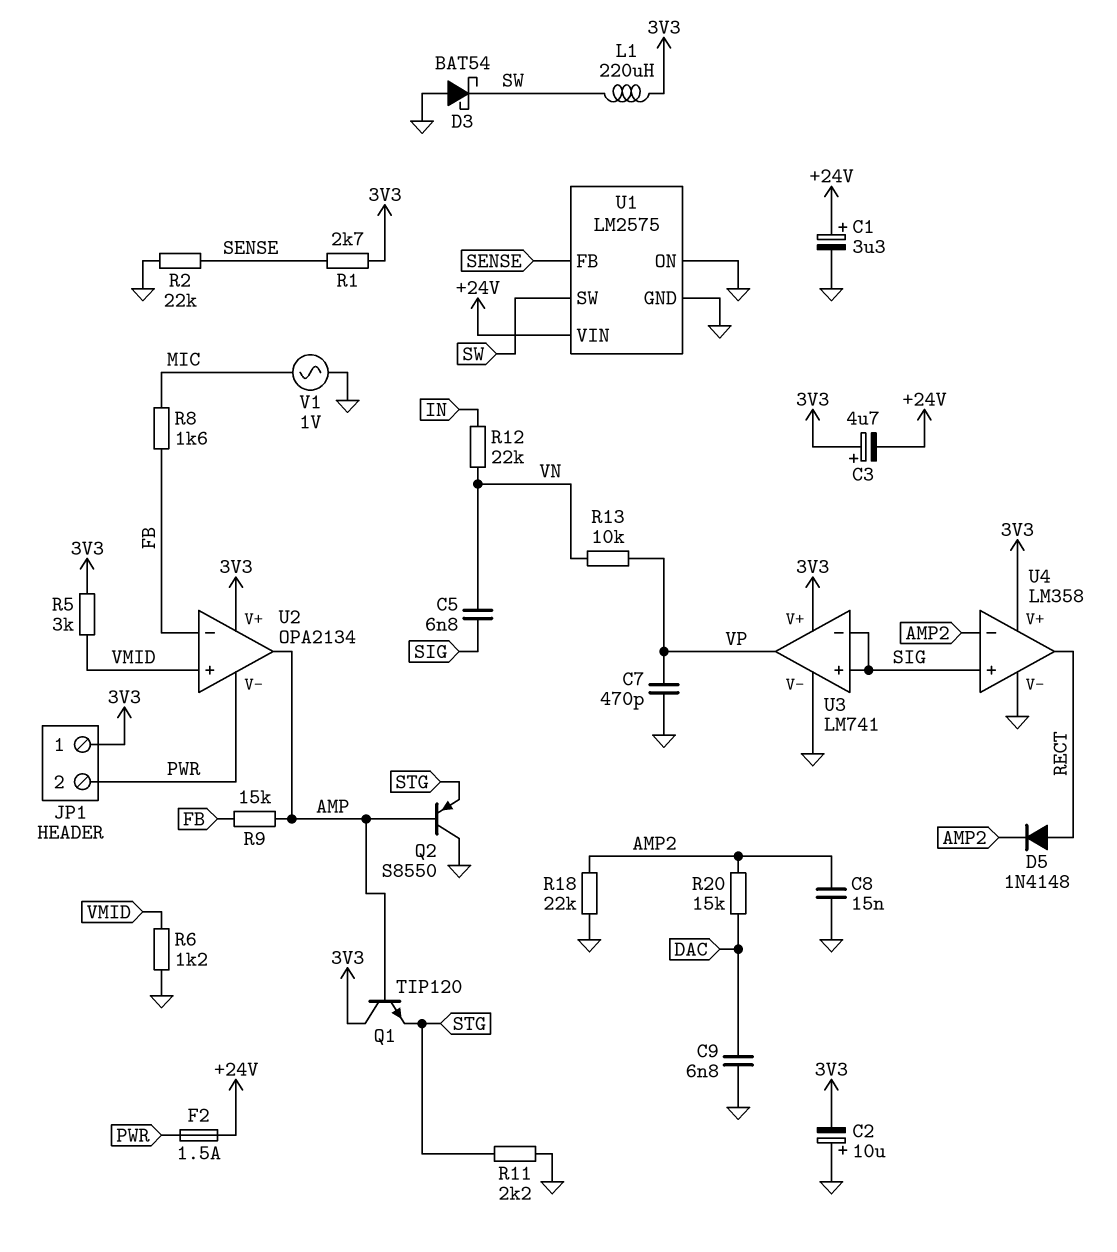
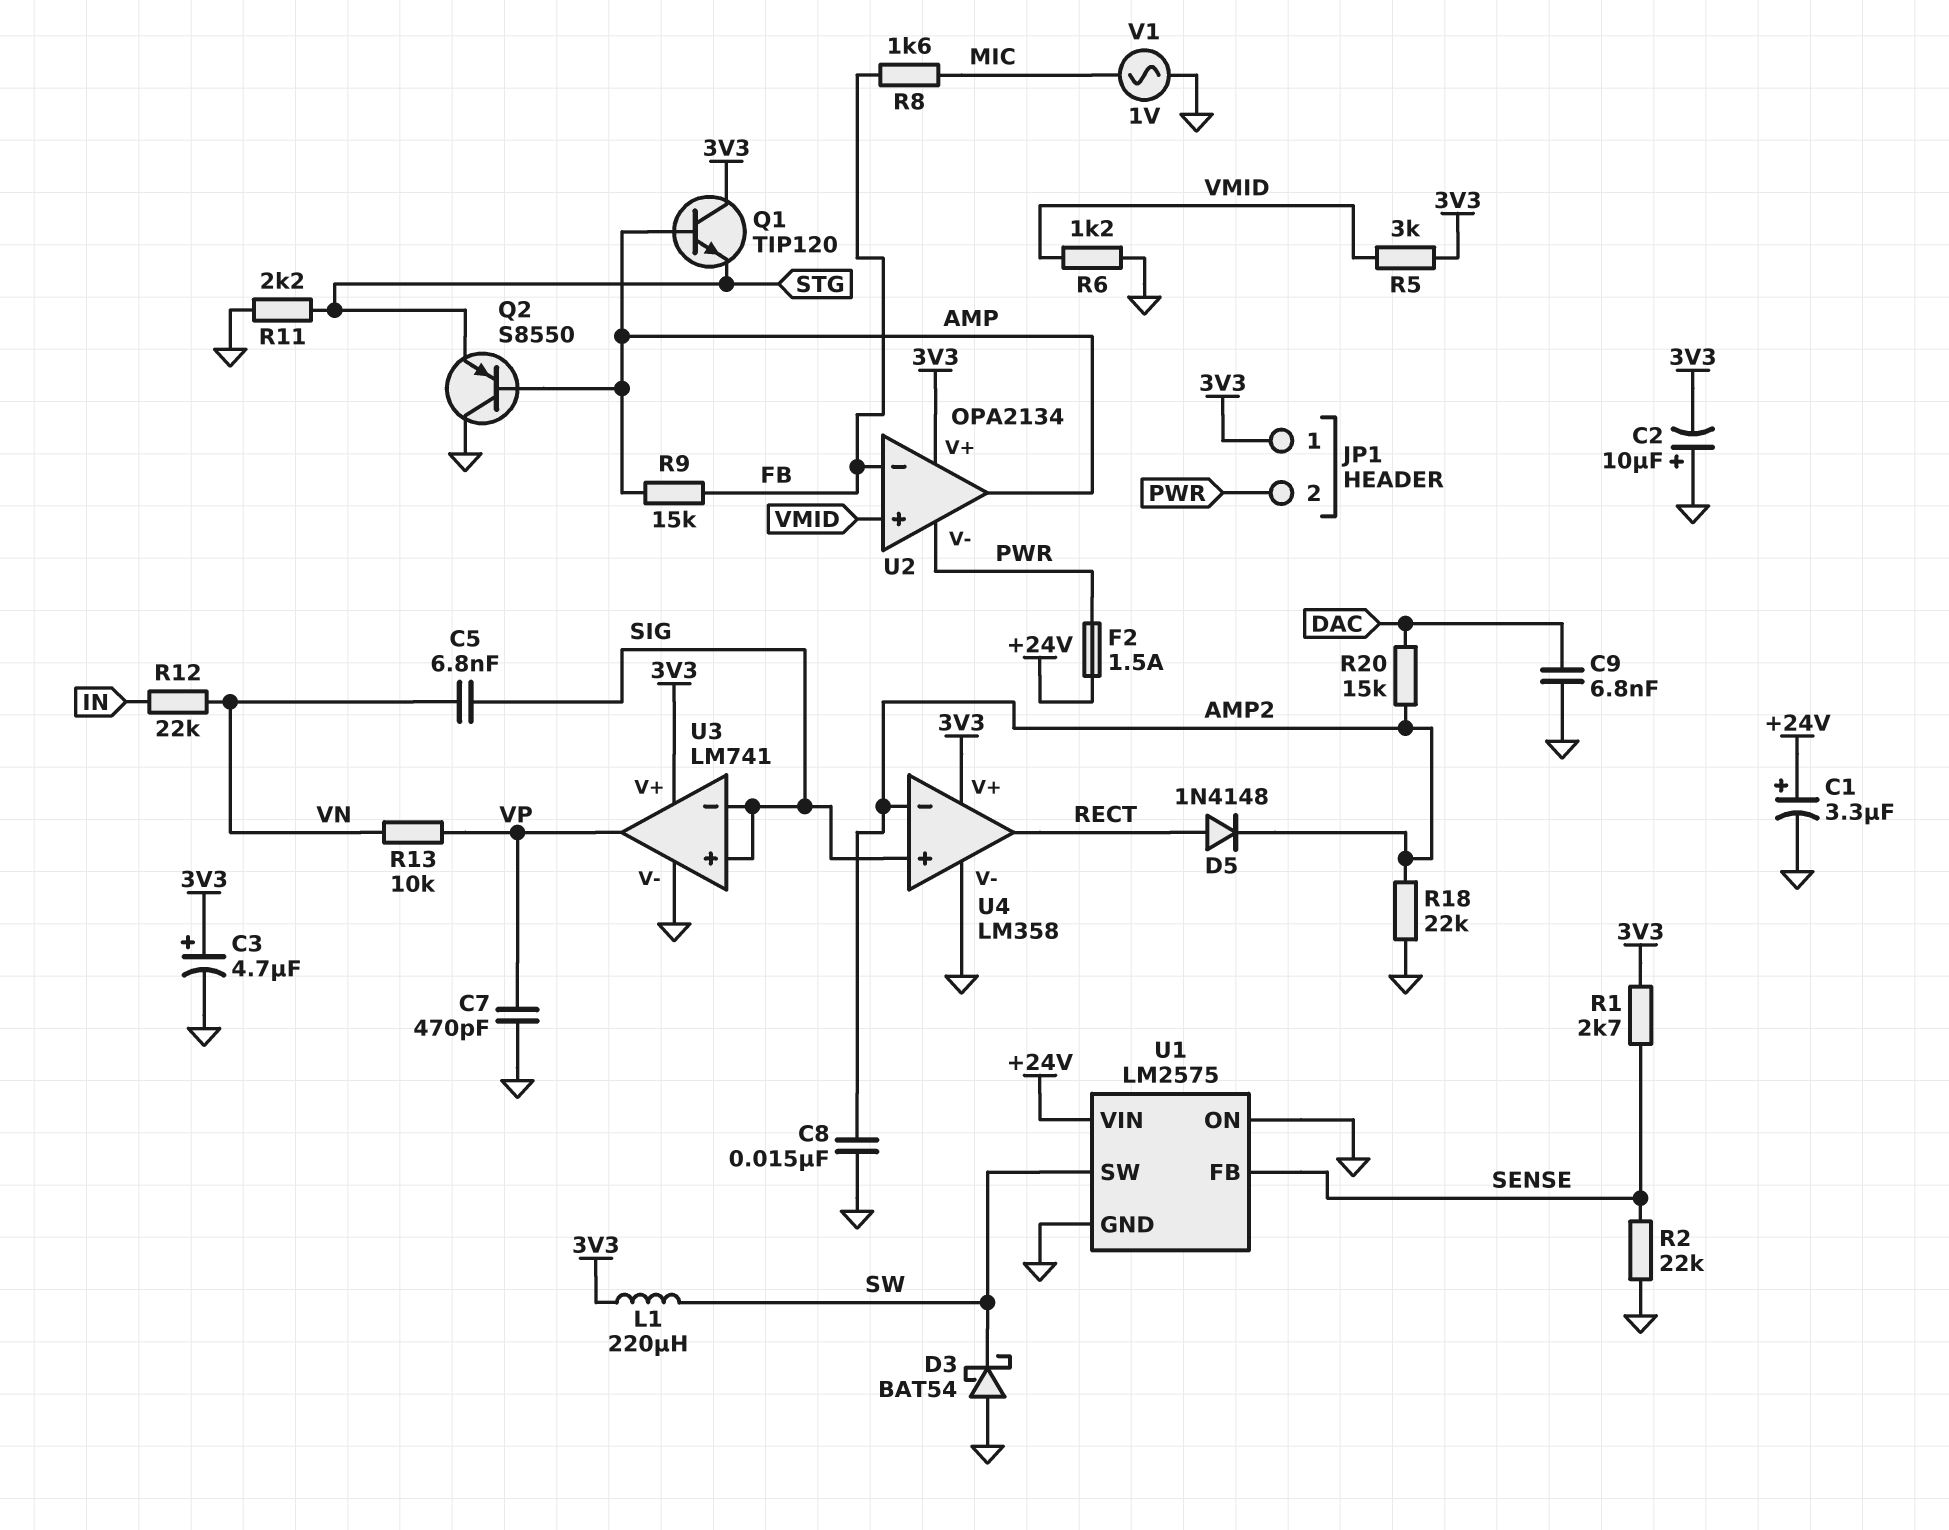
C3: 4.7uF (plus 3V3, minus +24V) -> 4.7uF (plus 3V3, minus GND)

